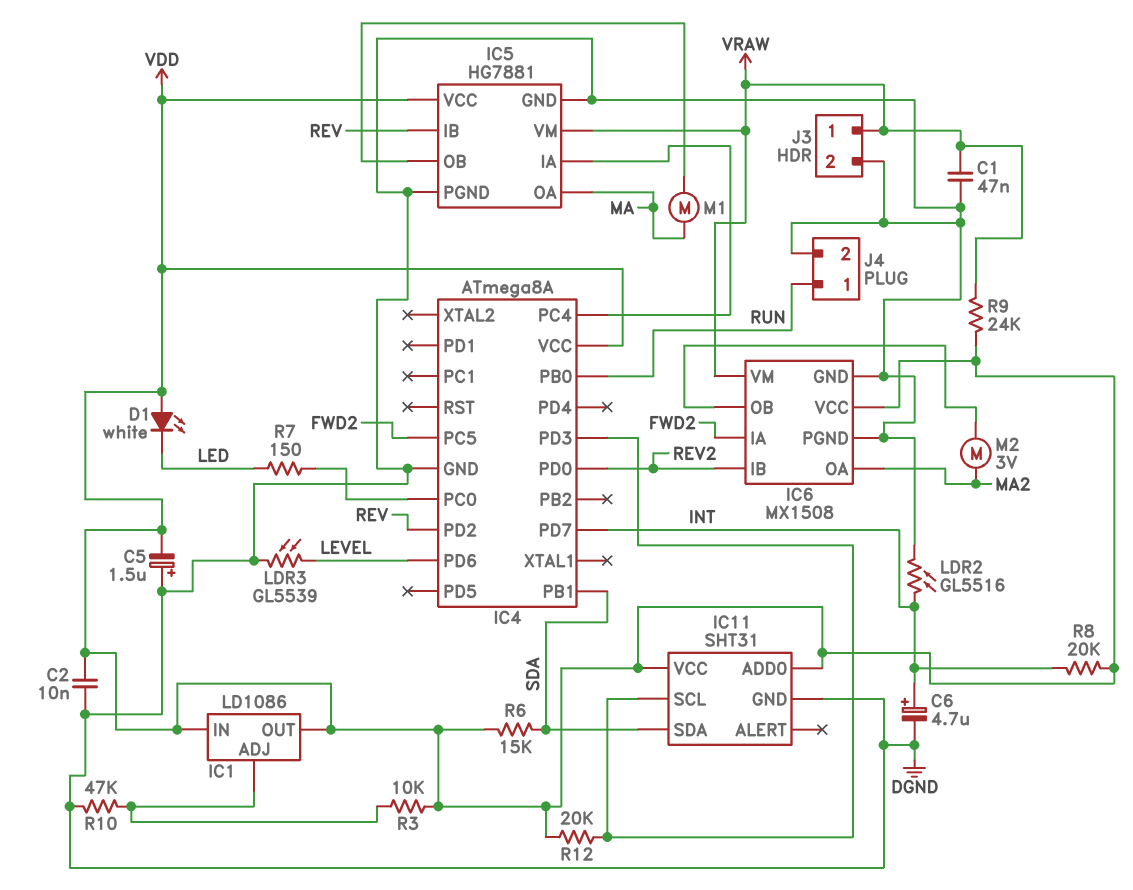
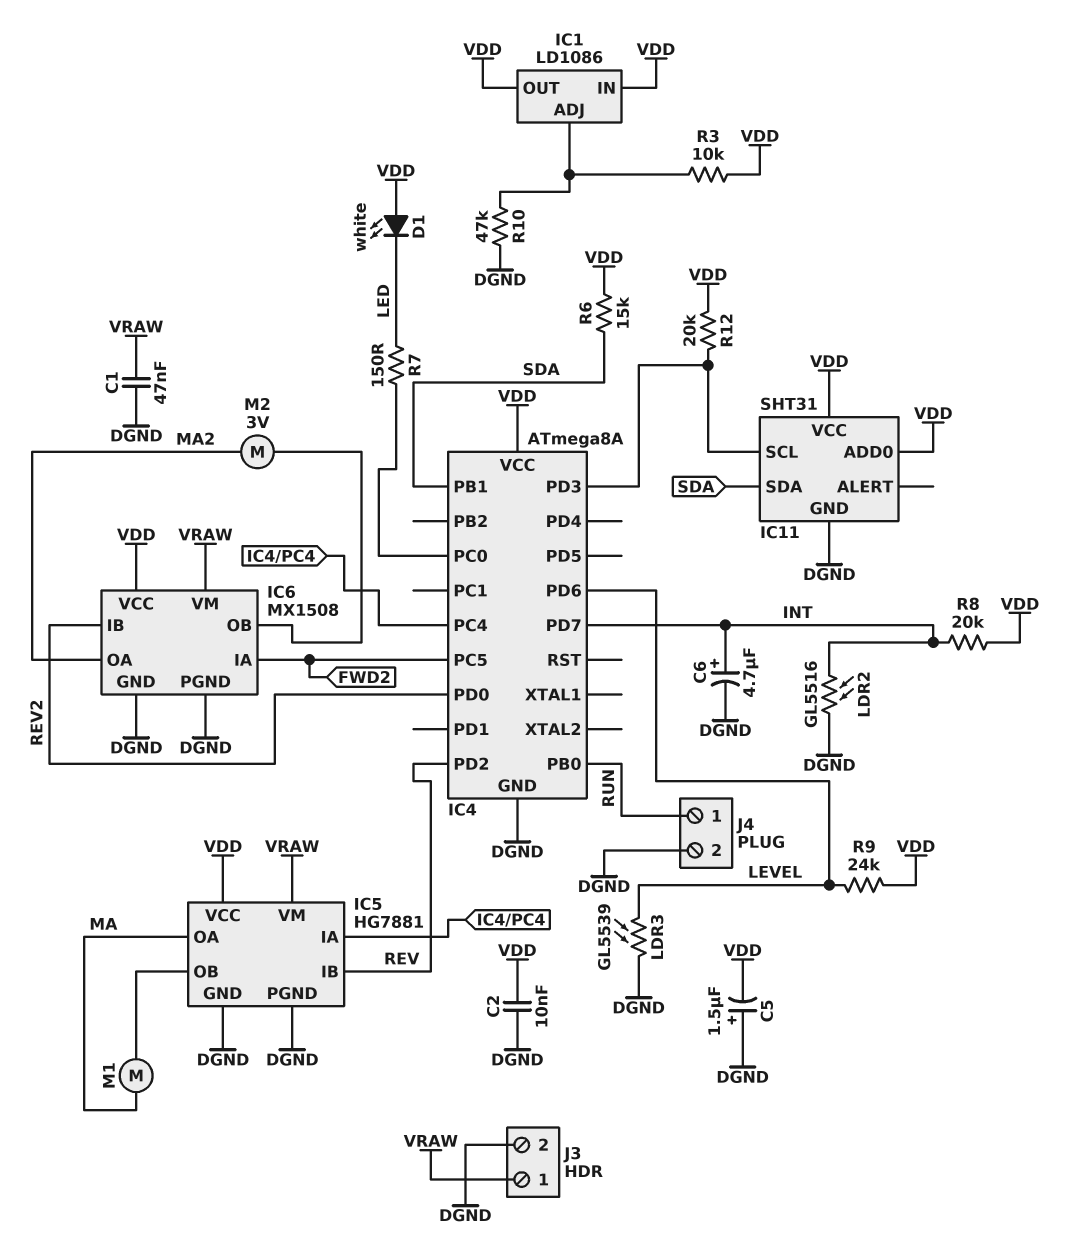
R9: 24k (VDD, VRAW) -> 24k (LEVEL, VDD)

